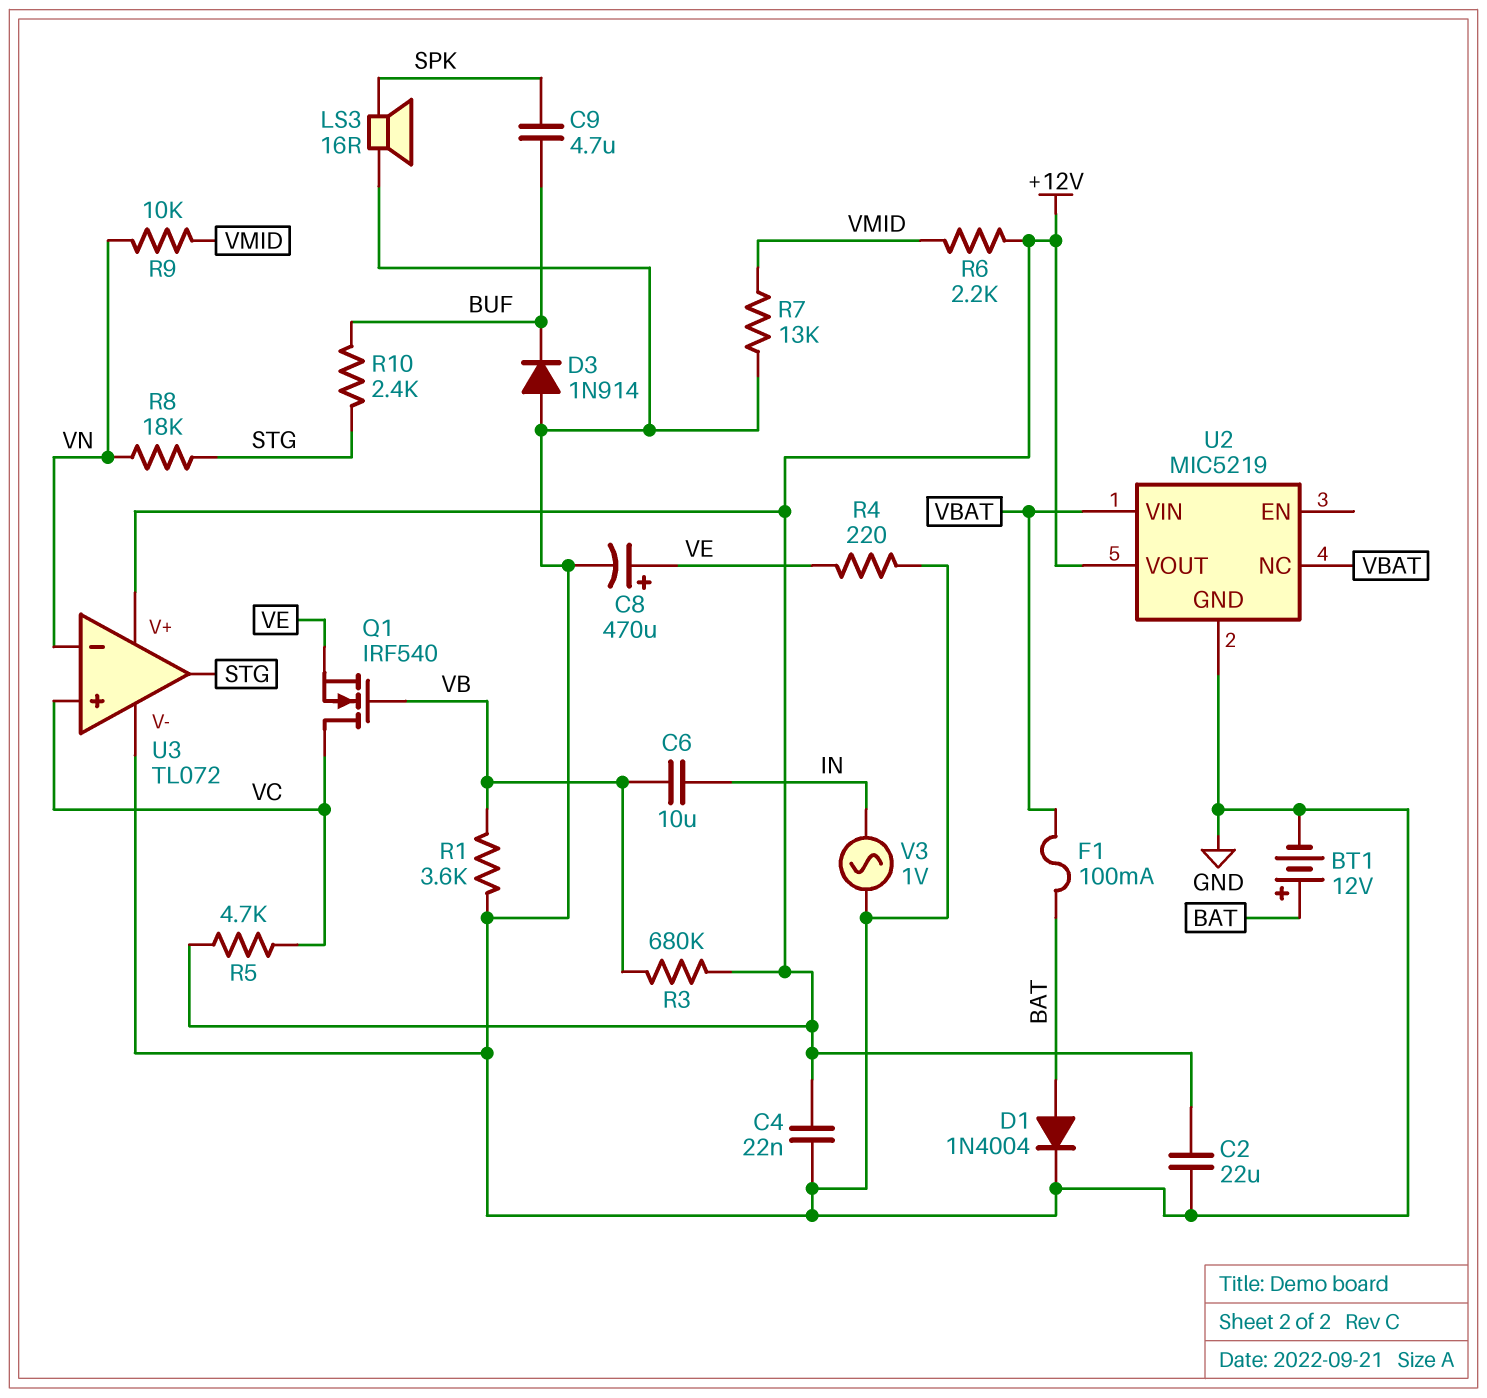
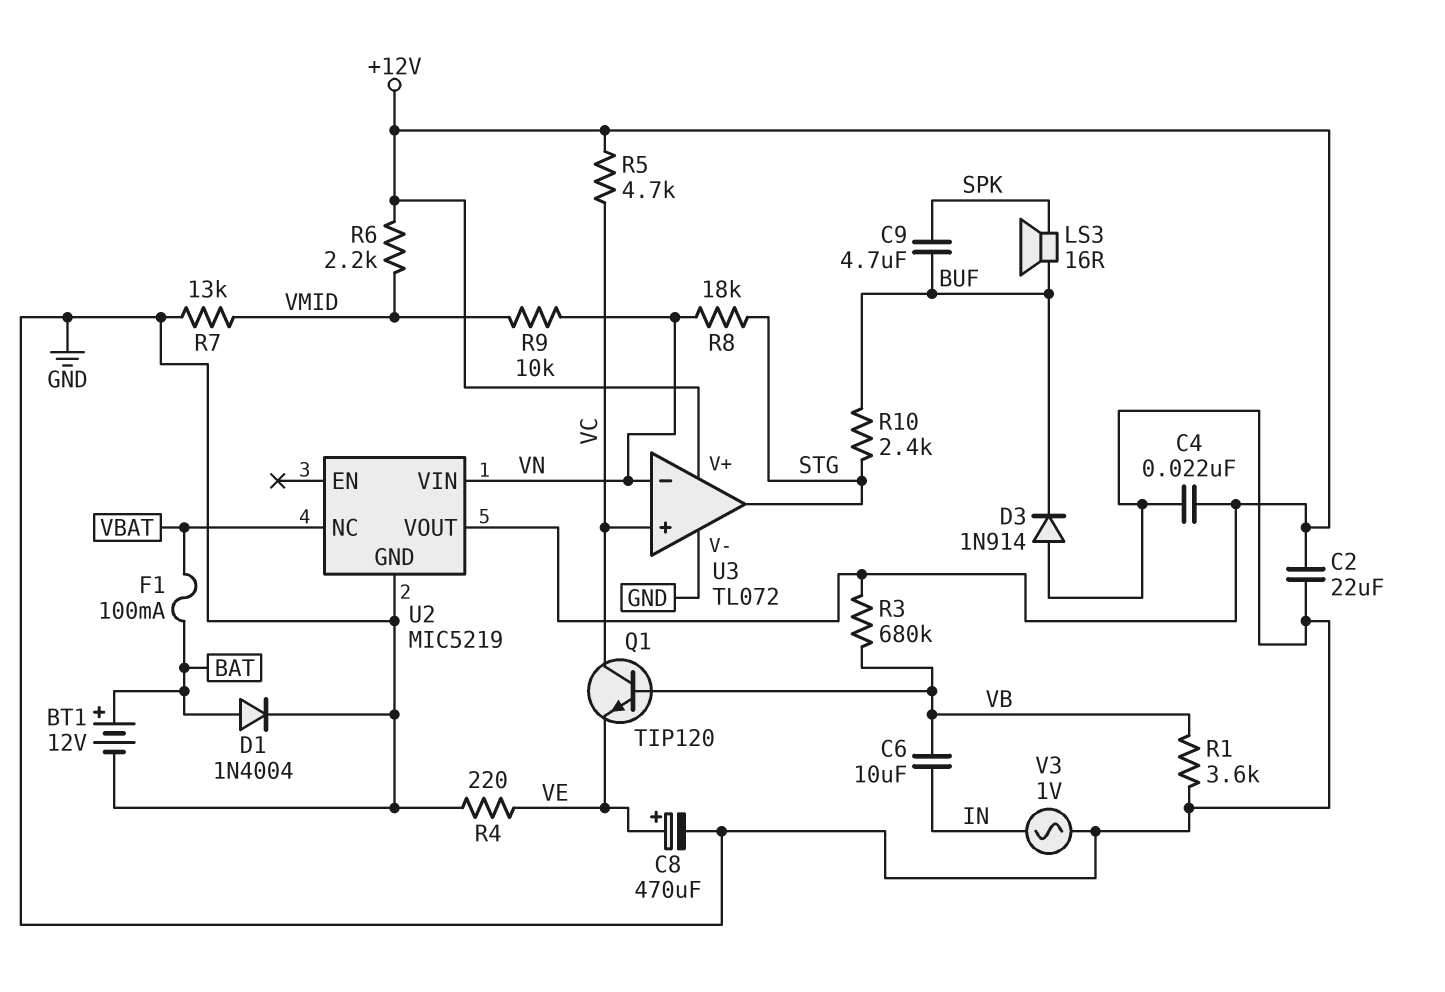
LS3: speaker 16R (GND, SPK) -> speaker 16R (BUF, SPK)
Q1: NMOS IRF540 (G VB, D VC, S VE) -> NPN TIP120 (B VB, C VC, E VE)
U2 pin VIN: VBAT -> VN

